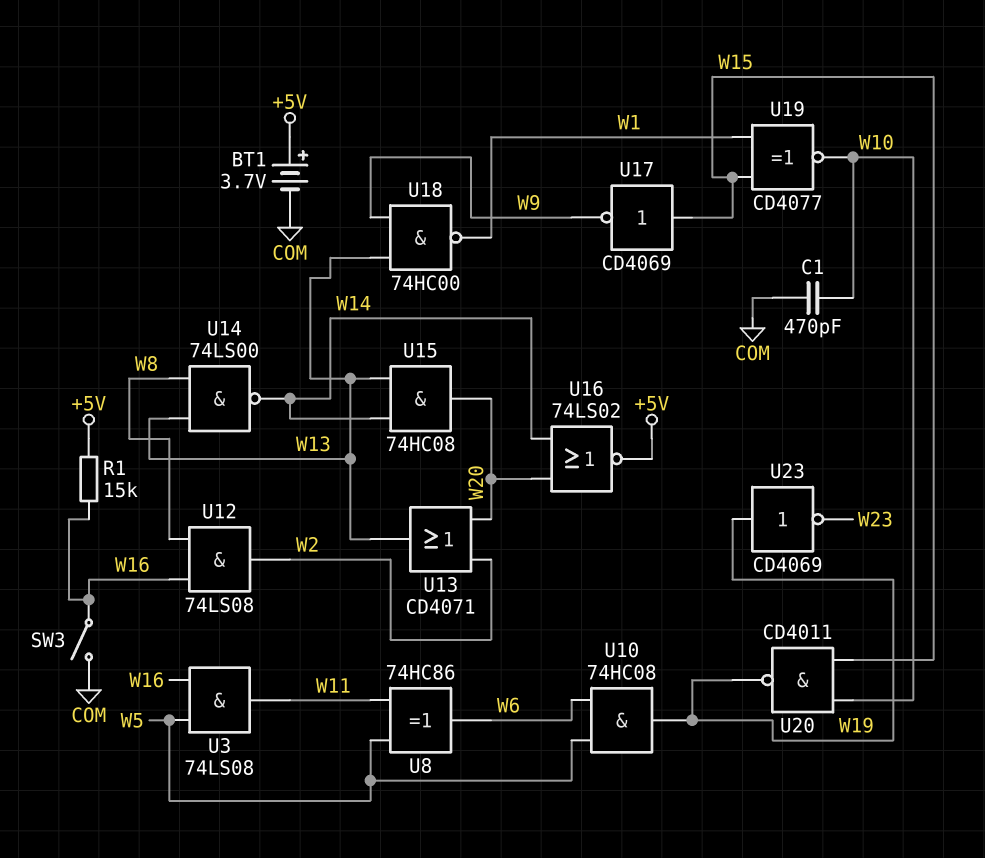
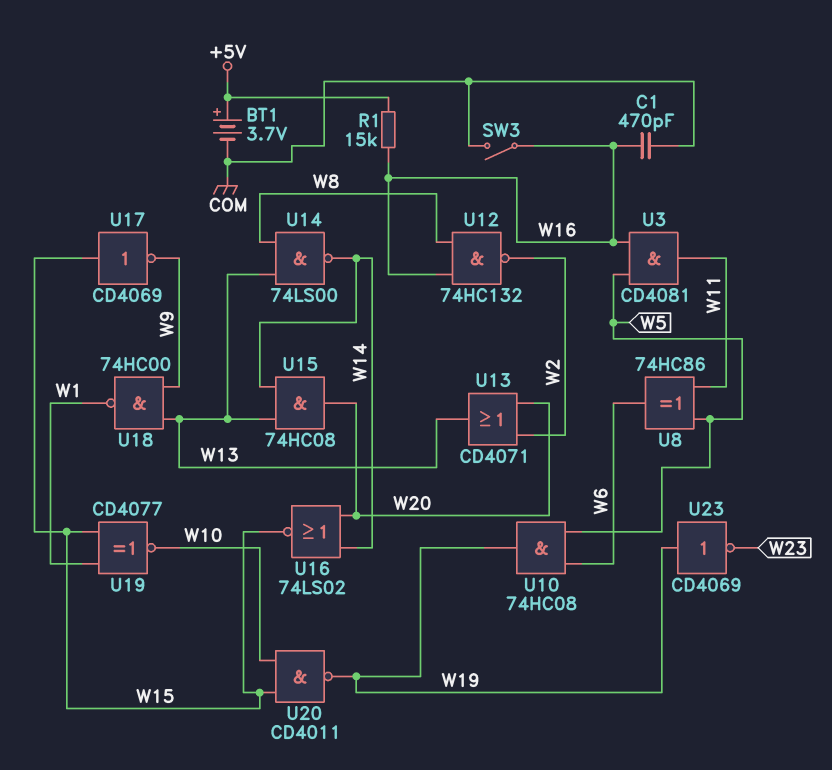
C1: 470pF (COM, W10) -> 470pF (COM, W16)
U3: AND 74LS08 (in W5, in W16, out W11) -> AND CD4081 (in W5, in W16, out W11)
U12: AND 74LS08 (in W8, in W16, out W2) -> NAND 74HC132 (in W8, in W16, out W2)
U16: NOR 74LS02 (in W14, in W20, out +5V) -> NOR 74LS02 (in W14, in W20, out W15)

